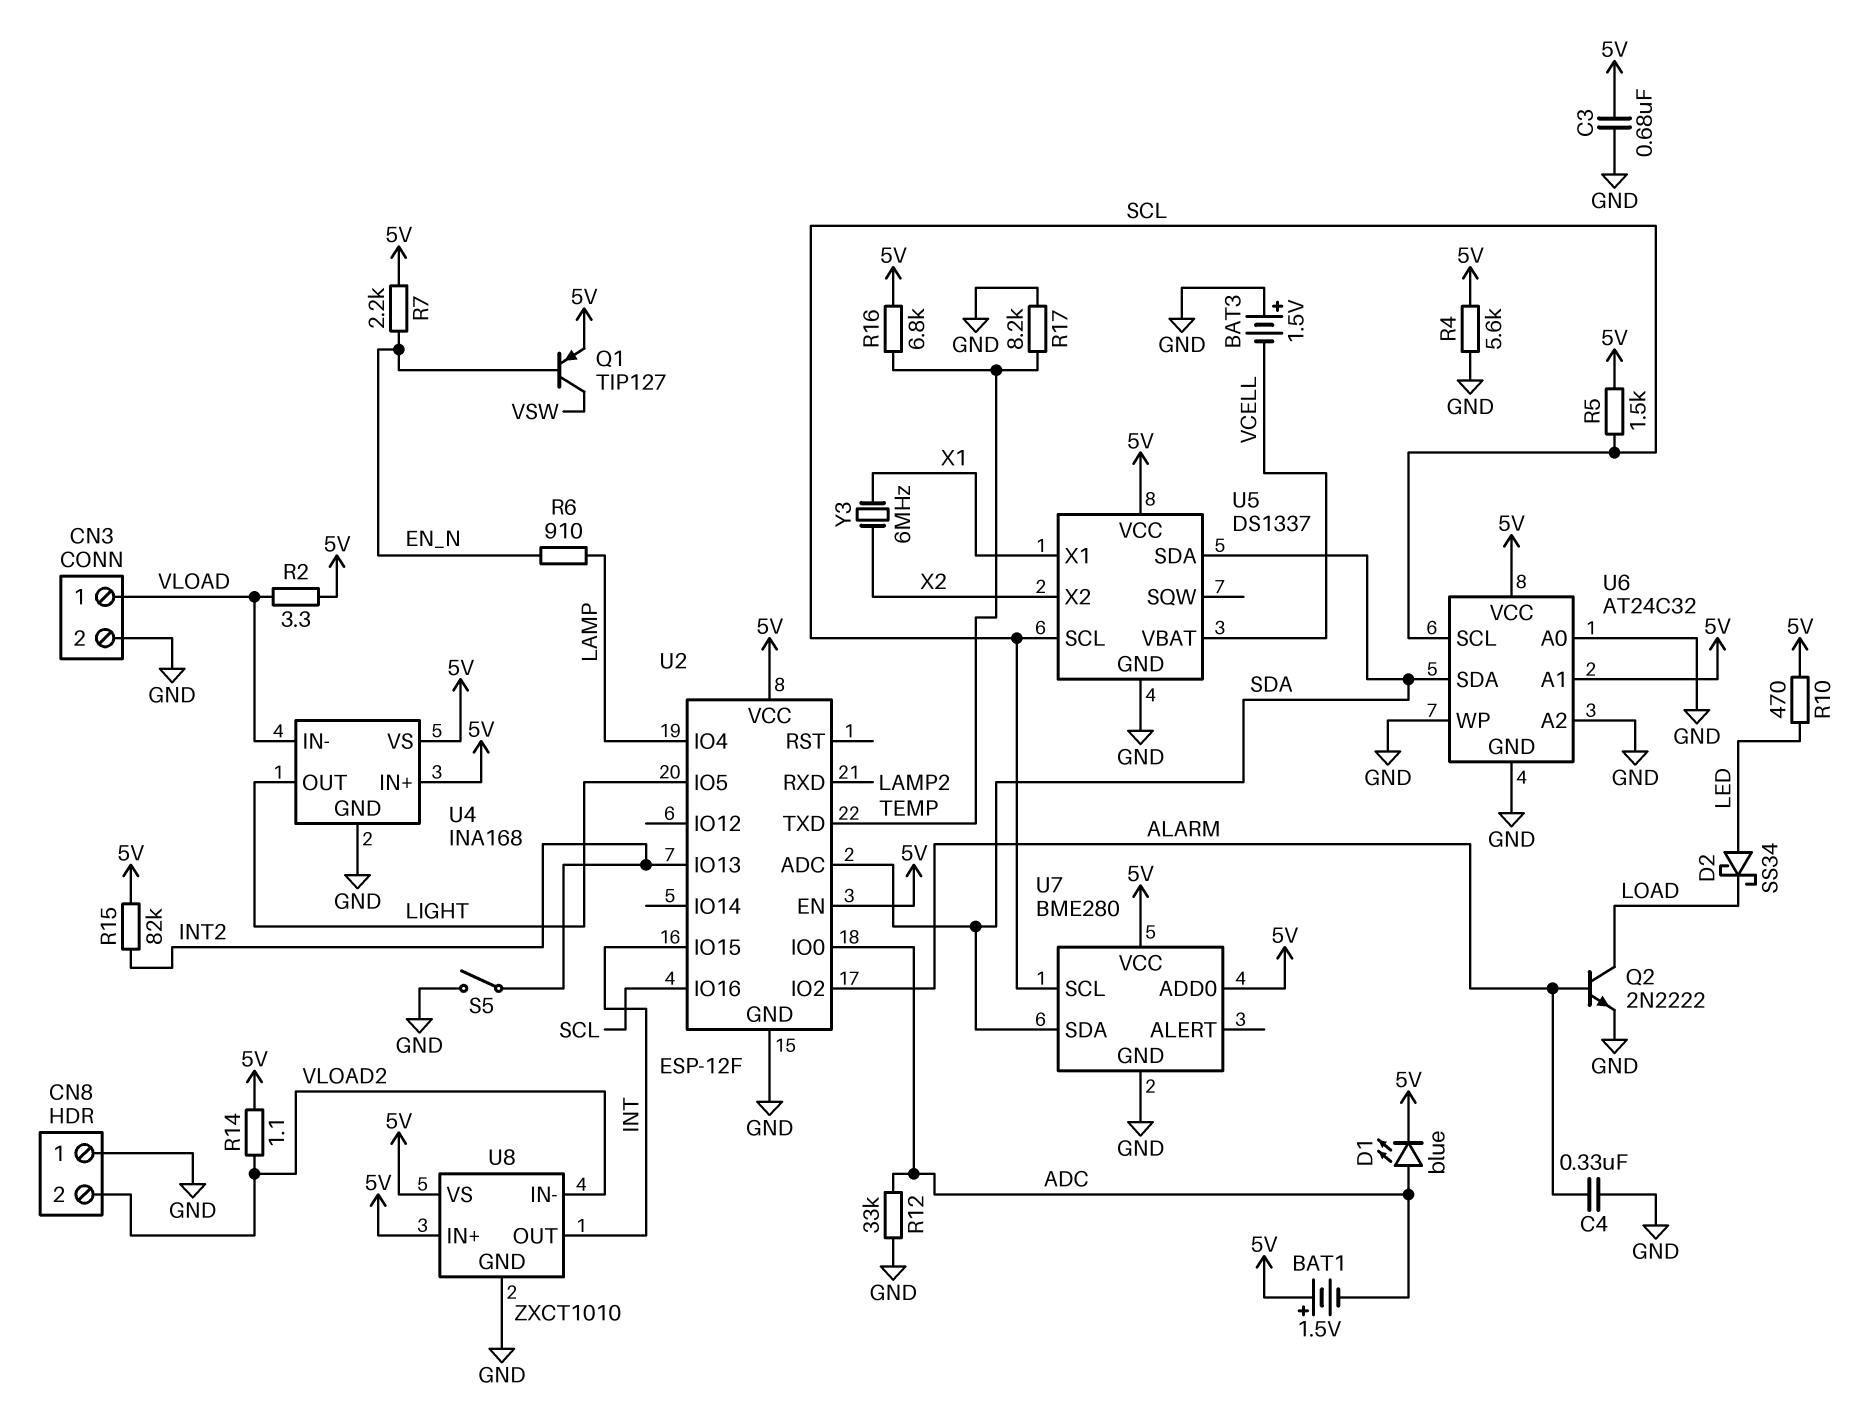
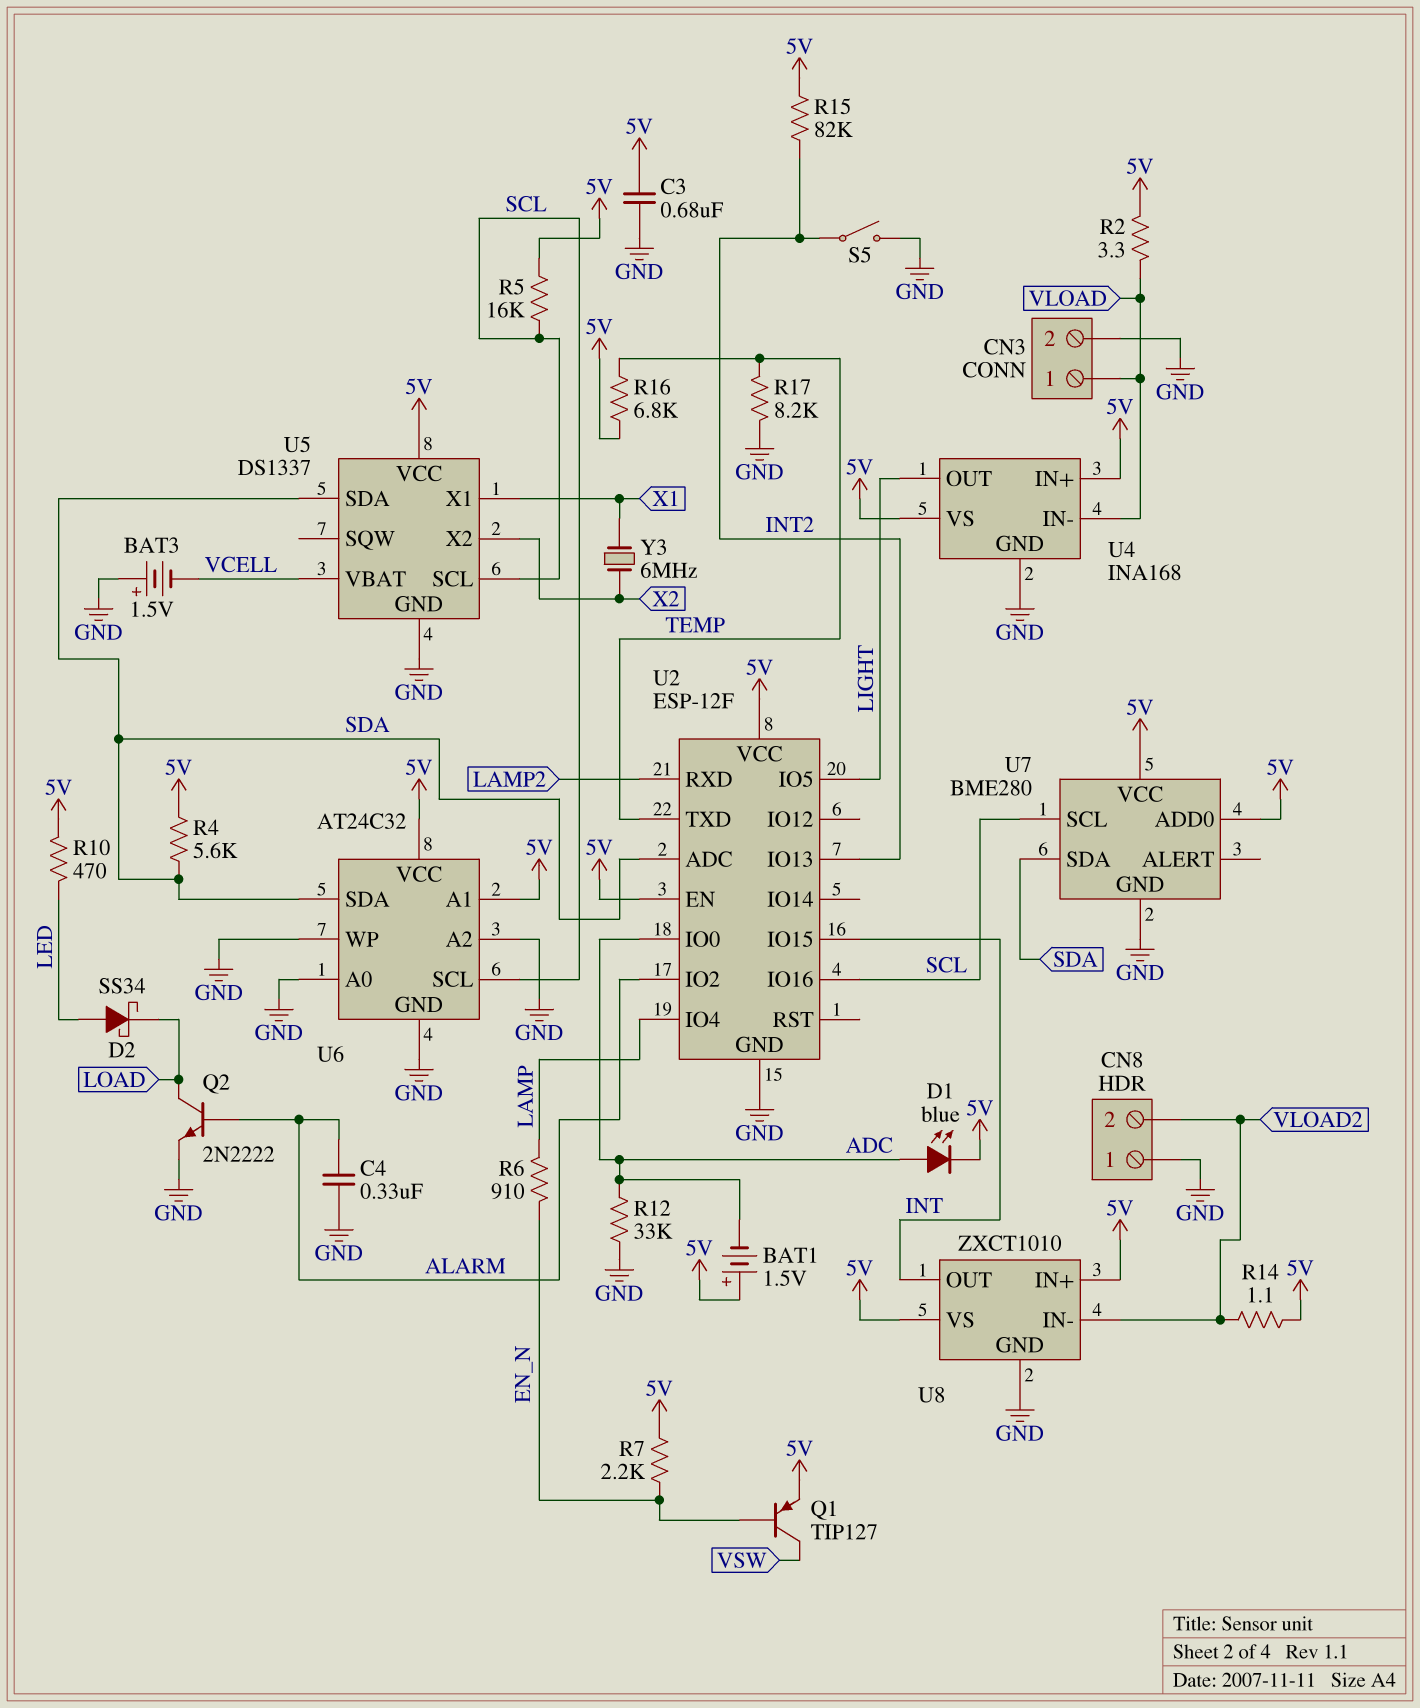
R4: 5.6k (5V, GND) -> 5.6k (5V, SDA)
R5: 1.5k (5V, SCL) -> 16k (5V, SCL)

